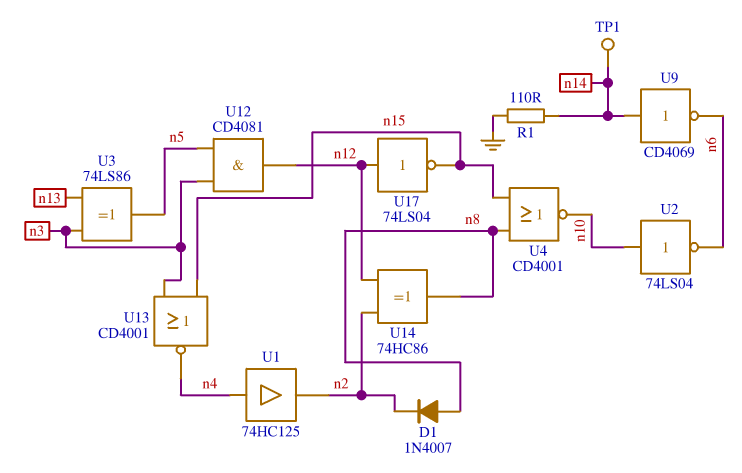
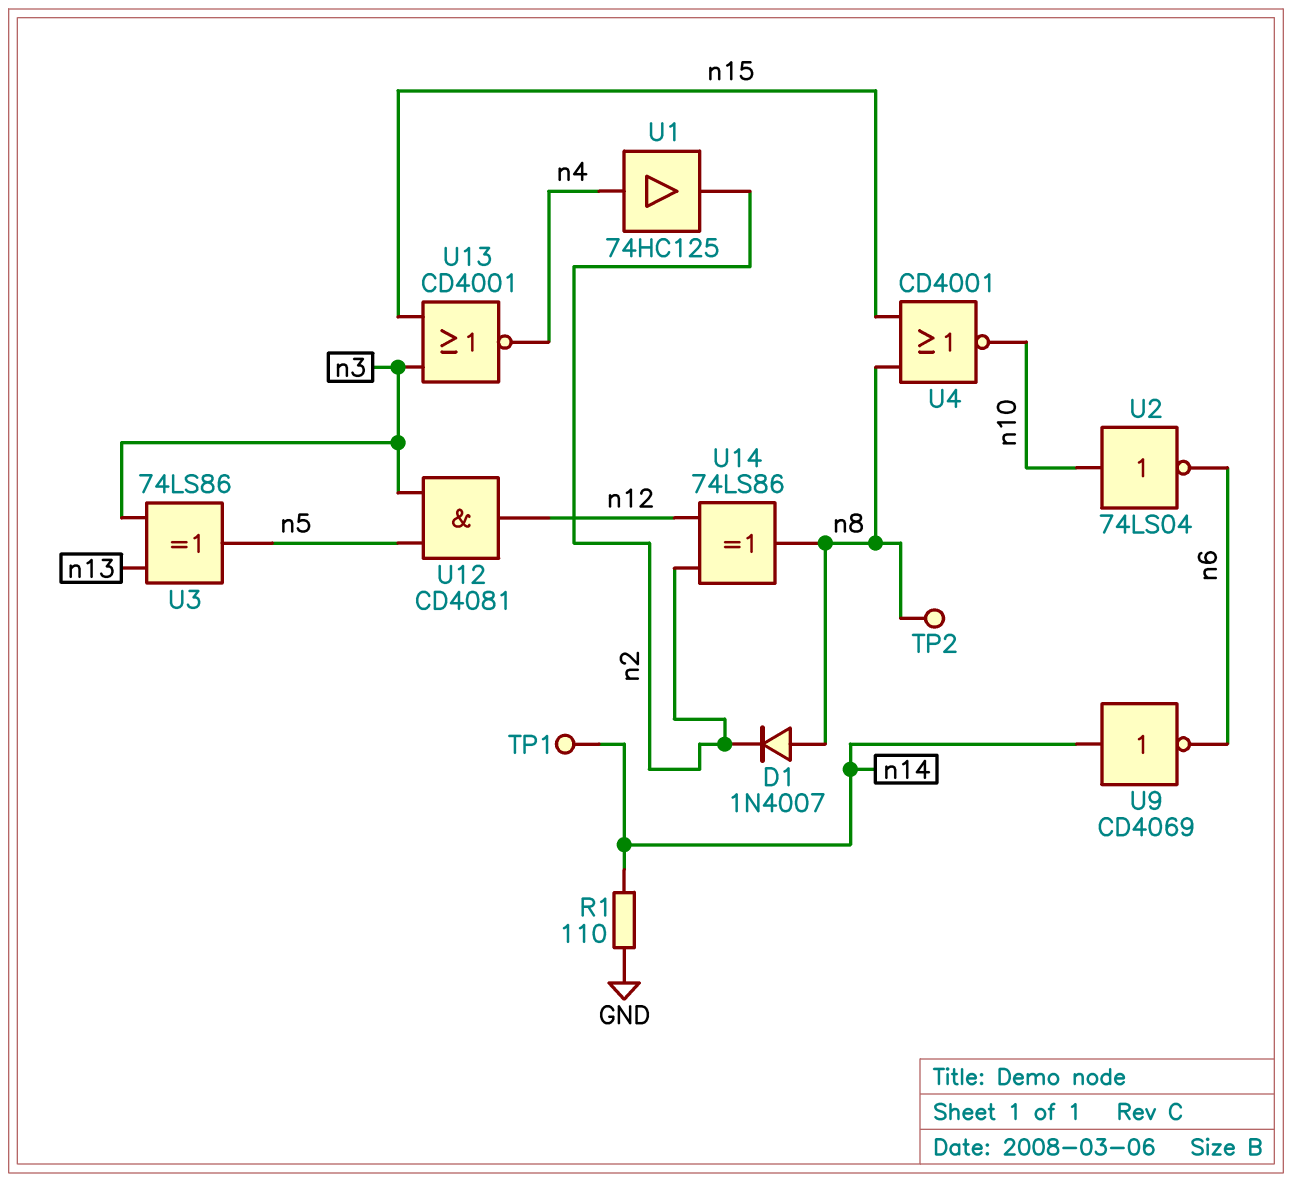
TP2: none -> test point (n8)
U14: XOR 74HC86 (in n2, in n12, out n8) -> XOR 74LS86 (in n2, in n12, out n8)
U17: NOT 74LS04 (in n12, out n15) -> none

